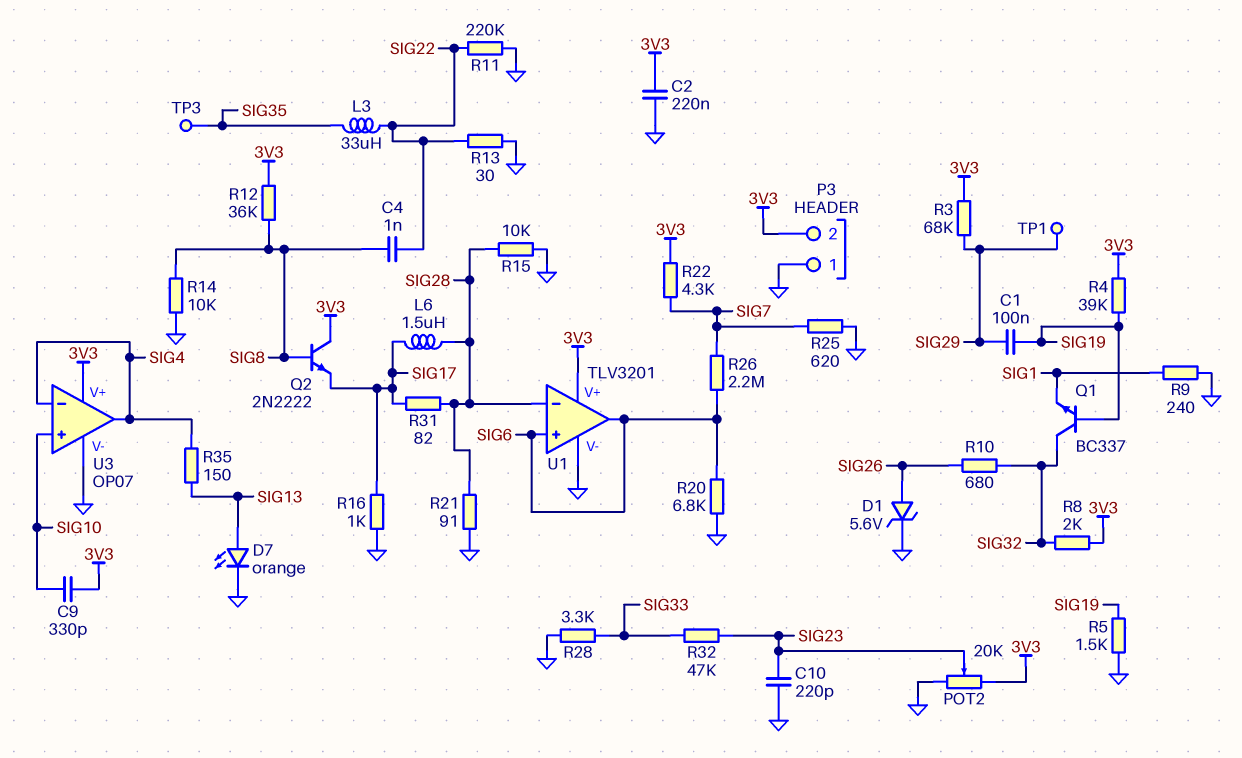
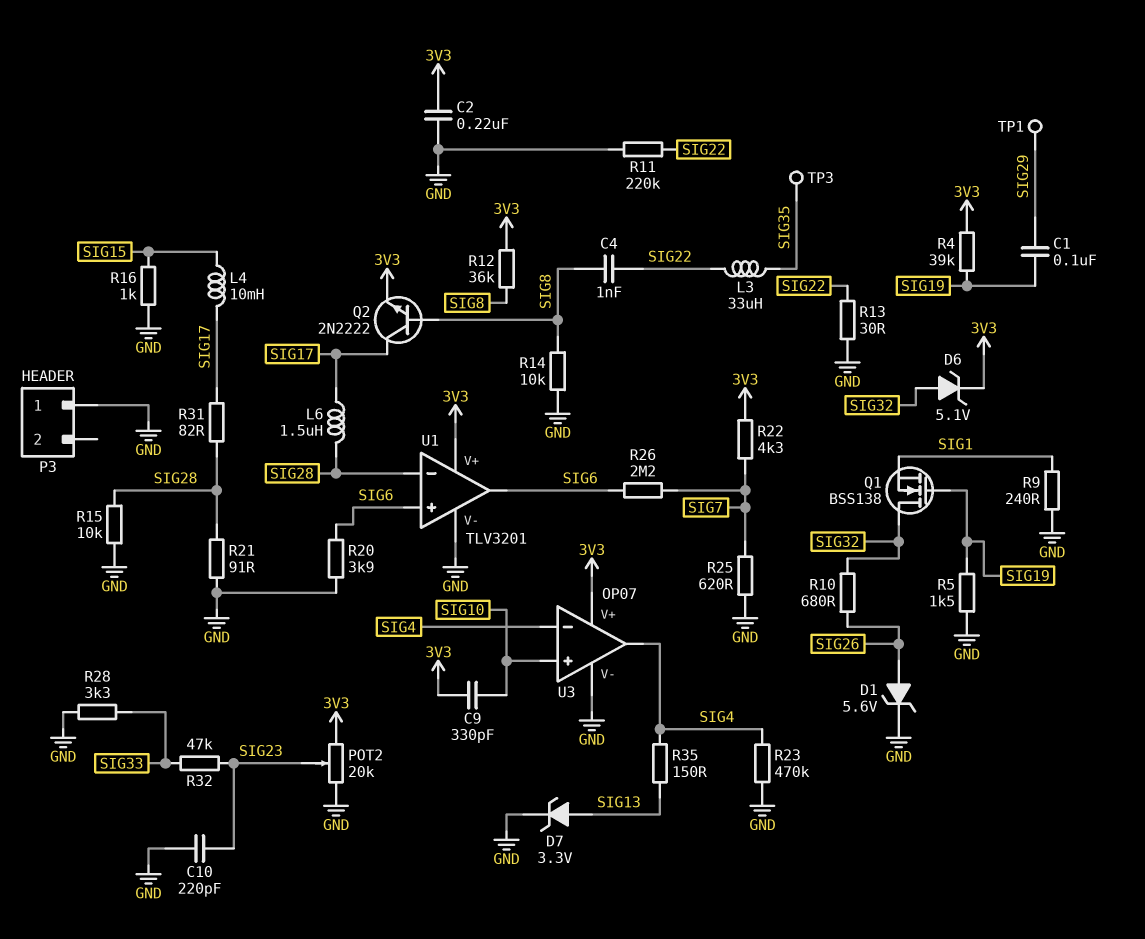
D6: none -> zener 5.1V (A SIG32, K 3V3)
D7: LED orange (A SIG13, K GND) -> zener 3.3V (A SIG13, K GND)
L4: none -> 10mH (SIG15, SIG17)
P3 pin 2: 3V3 -> none
Q1: NPN BC337 (B SIG19, C SIG32, E SIG1) -> NMOS BSS138 (G SIG19, D SIG32, S SIG1)
Q2: NPN 2N2222 (B SIG8, C 3V3, E SIG17) -> NPN 2N2222 (B SIG8, C SIG17, E 3V3)
R3: 68k (3V3, SIG29) -> none
R8: 2k (3V3, SIG32) -> none
R16: 1k (GND, SIG17) -> 1k (GND, SIG15)
R20: 6.8k (GND, SIG6) -> 3.9k (GND, SIG6)
R23: none -> 470k (GND, SIG4)

